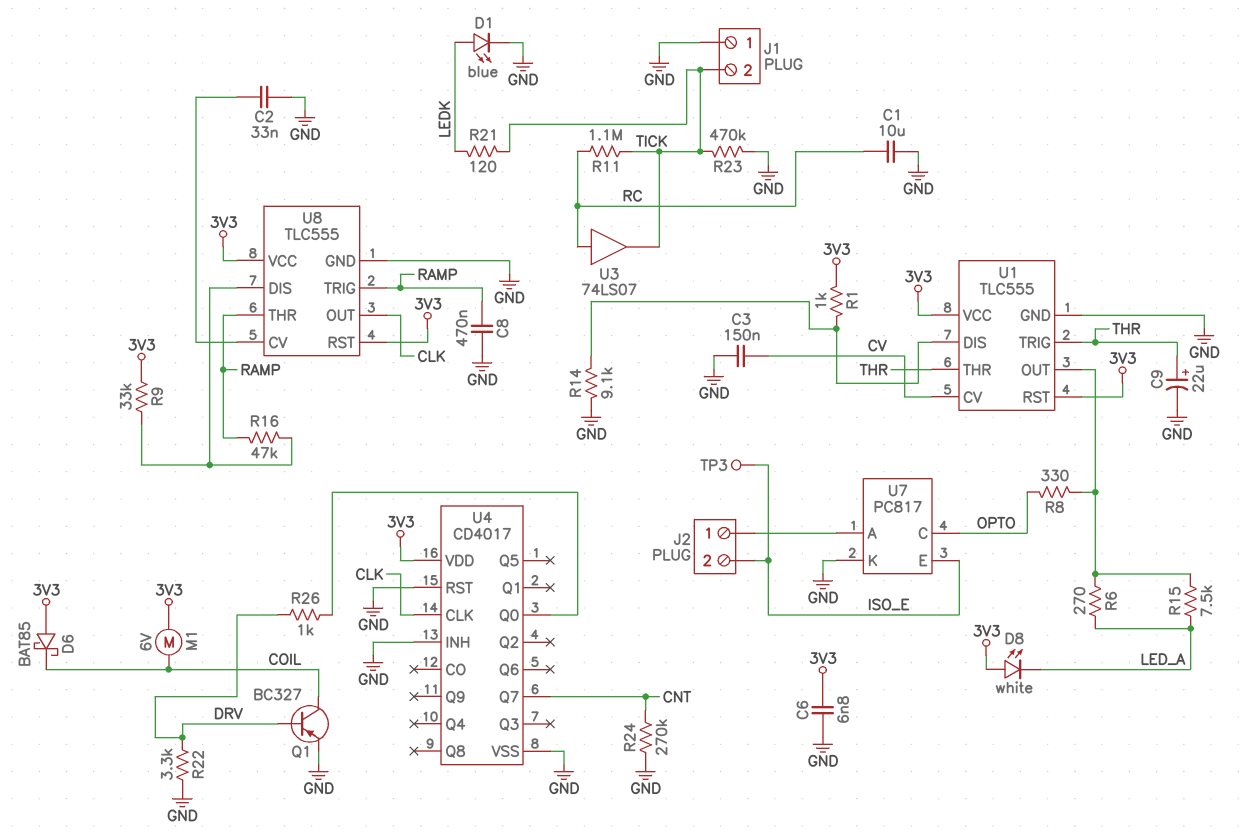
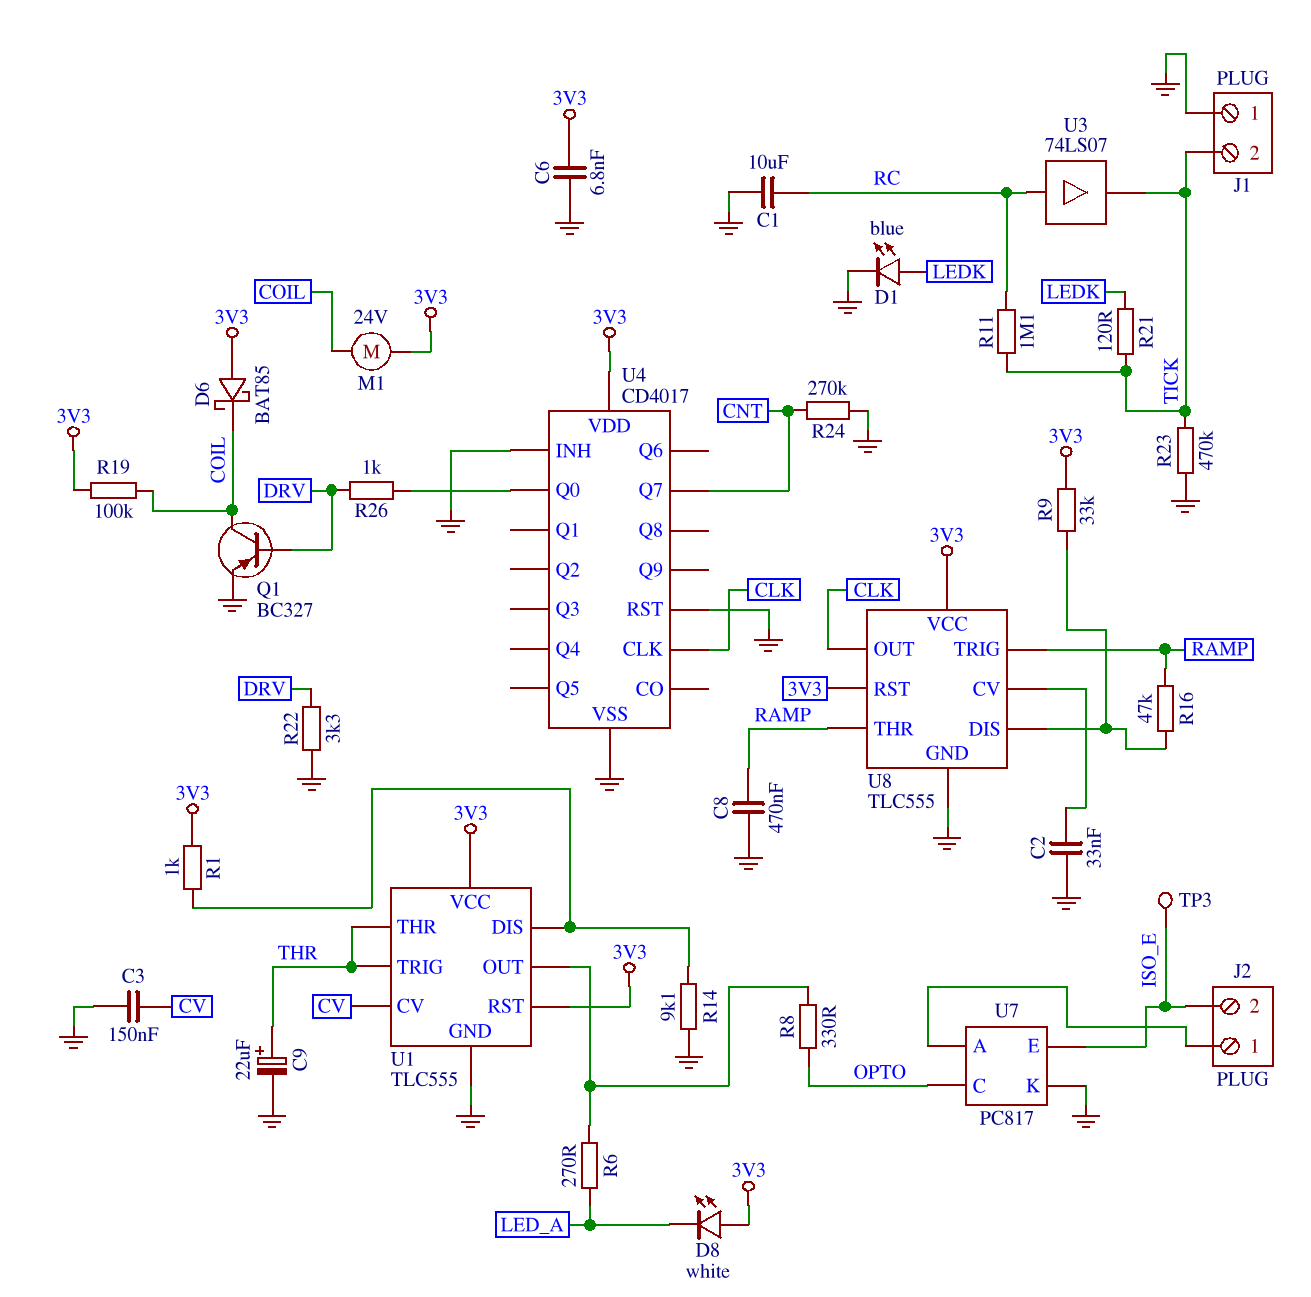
M1: motor 6V (3V3, COIL) -> motor 24V (3V3, COIL)
R15: 7.5k (LED_A, U1/OUT) -> none
R19: none -> 100k (3V3, COIL)

